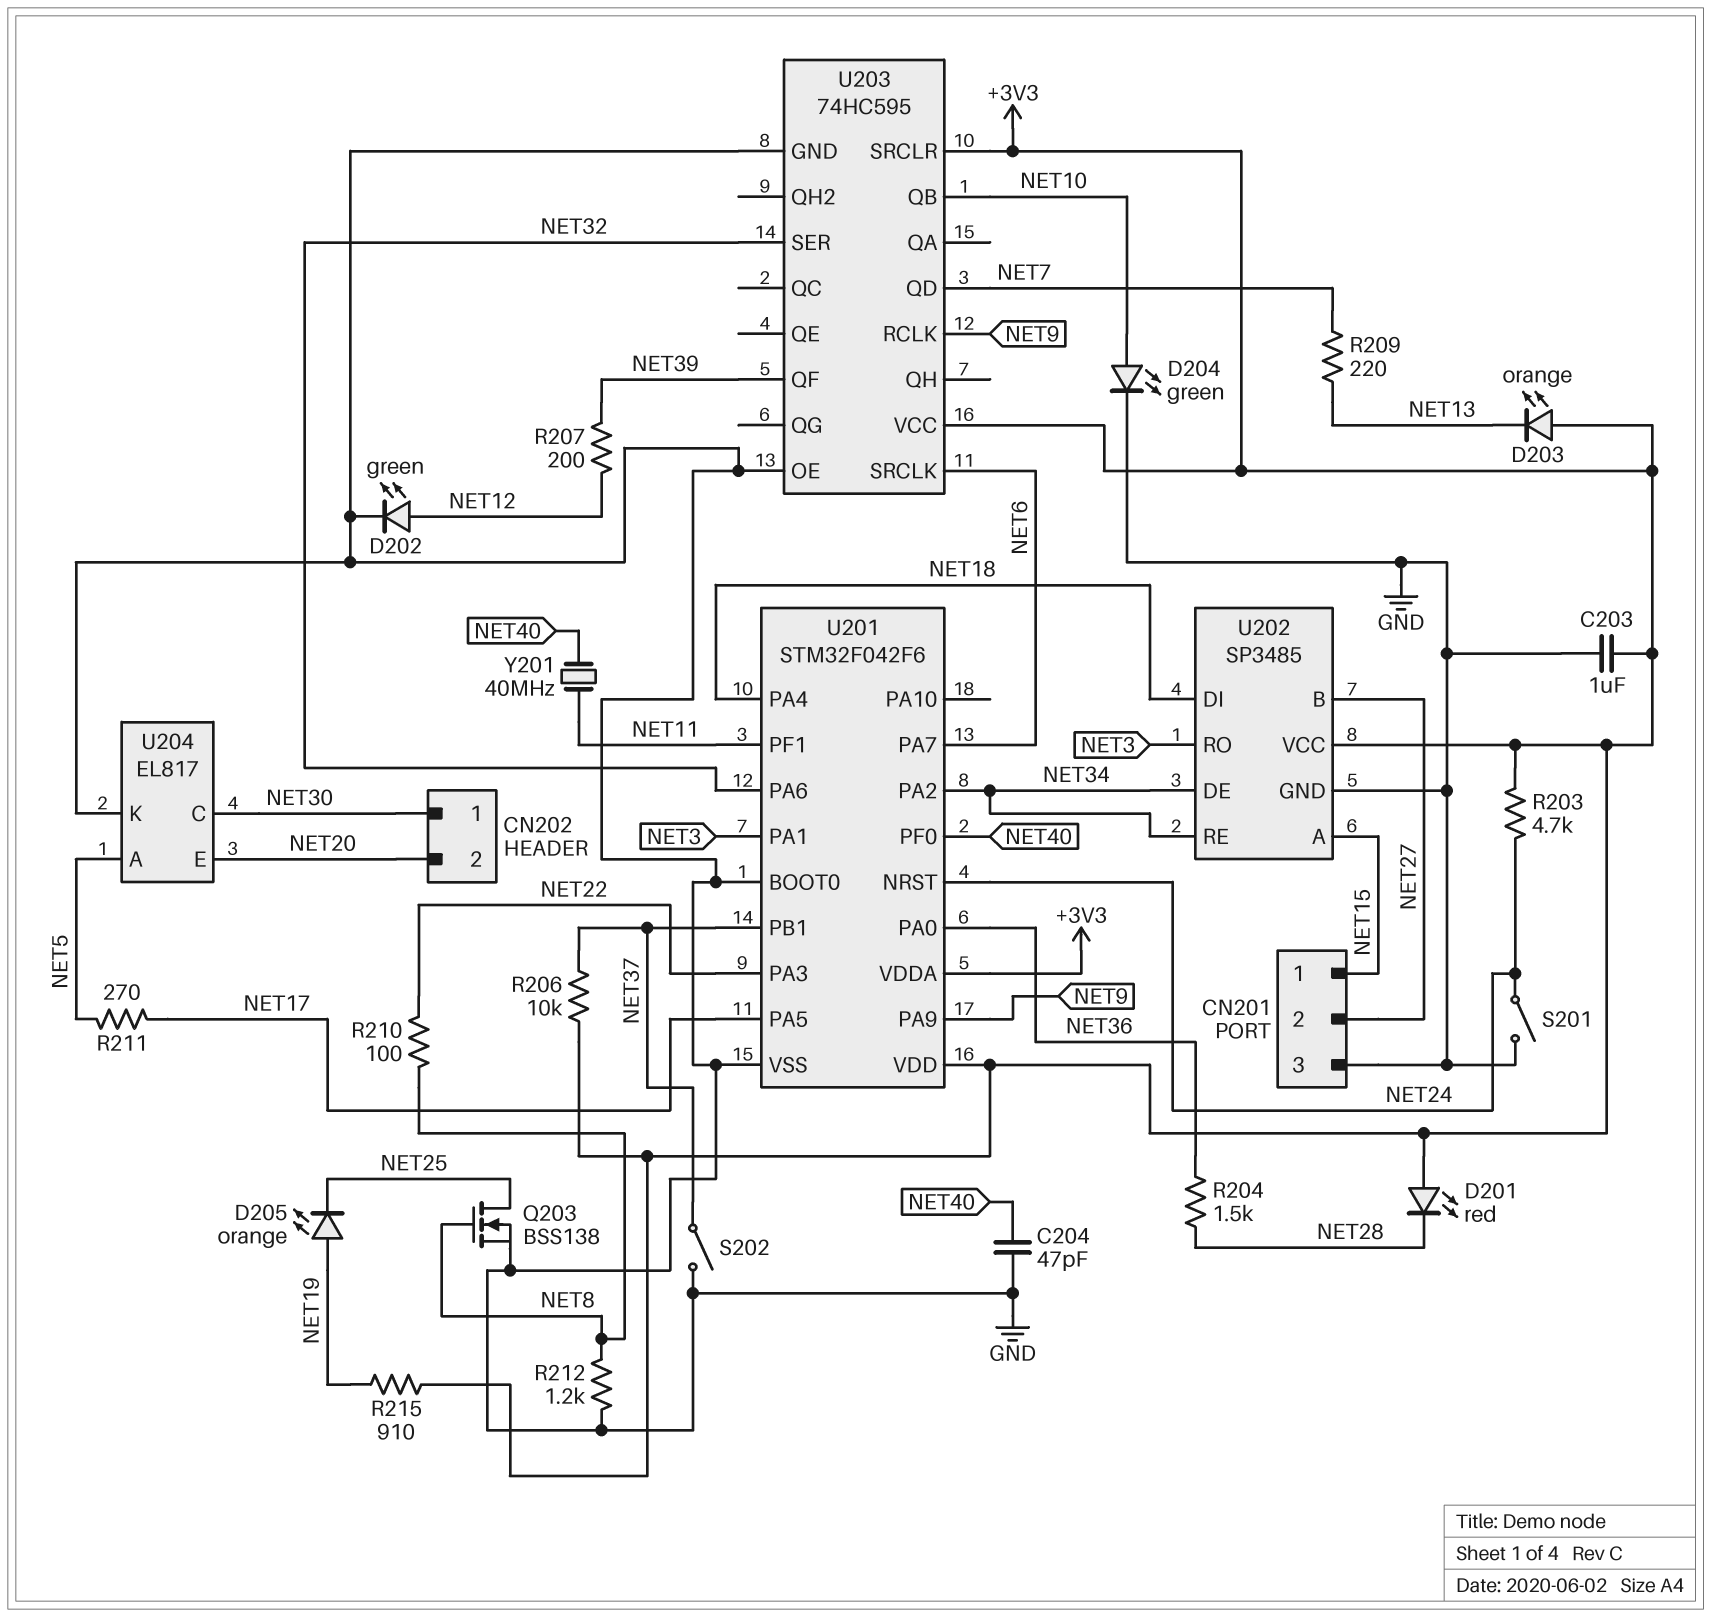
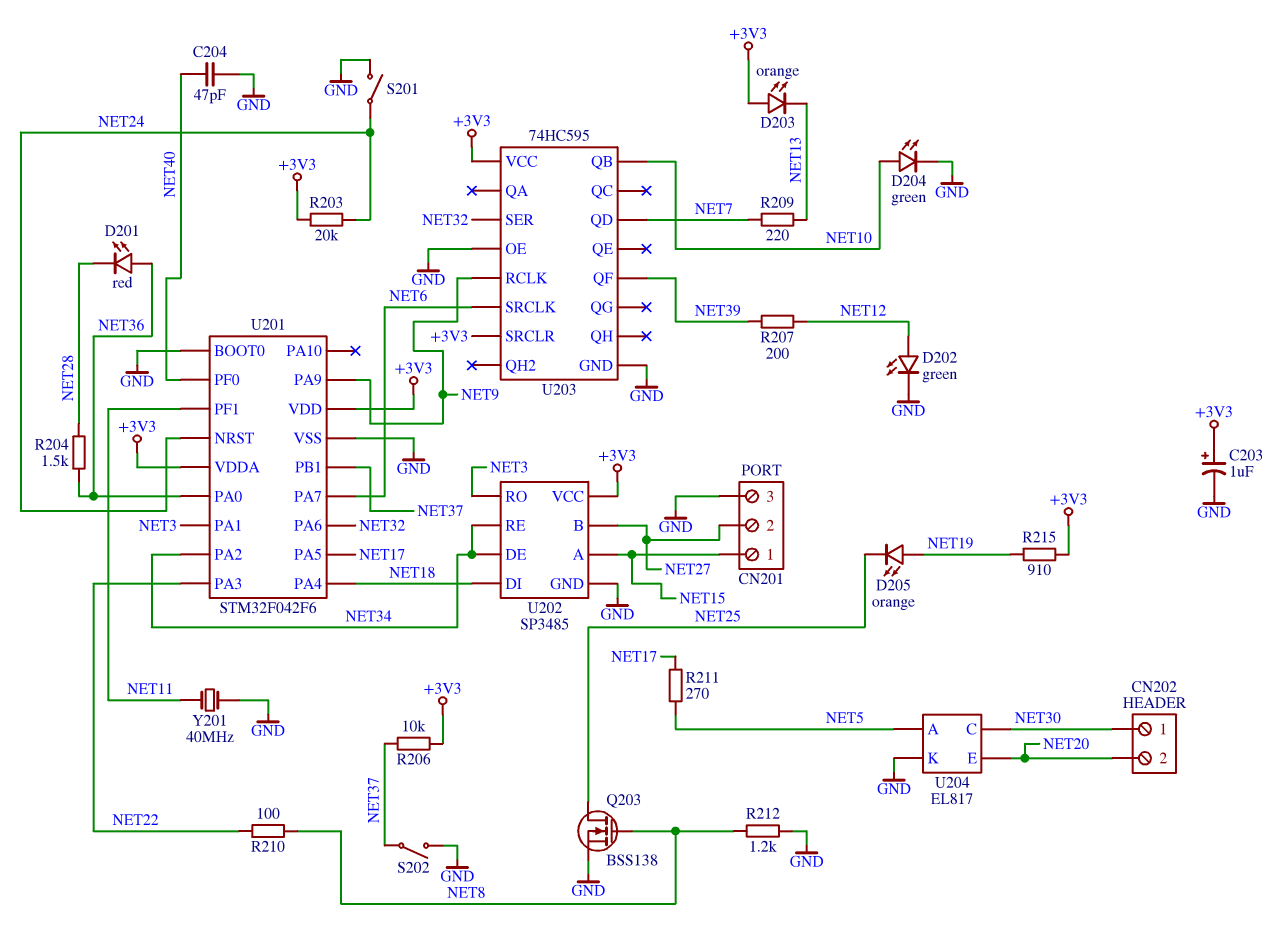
C203: 1uF (+3V3, GND) -> 1uF (plus +3V3, minus GND)
D201: LED red (A +3V3, K NET28) -> LED red (A NET36, K NET28)
R203: 4.7k (+3V3, NET24) -> 20k (+3V3, NET24)
Y201: 40MHz (NET11, NET40) -> 40MHz (GND, NET11)

